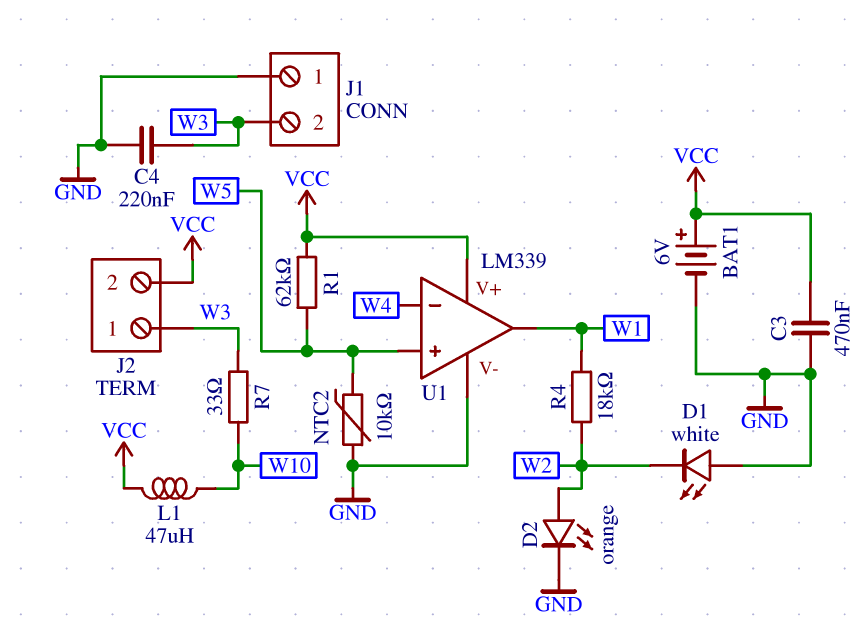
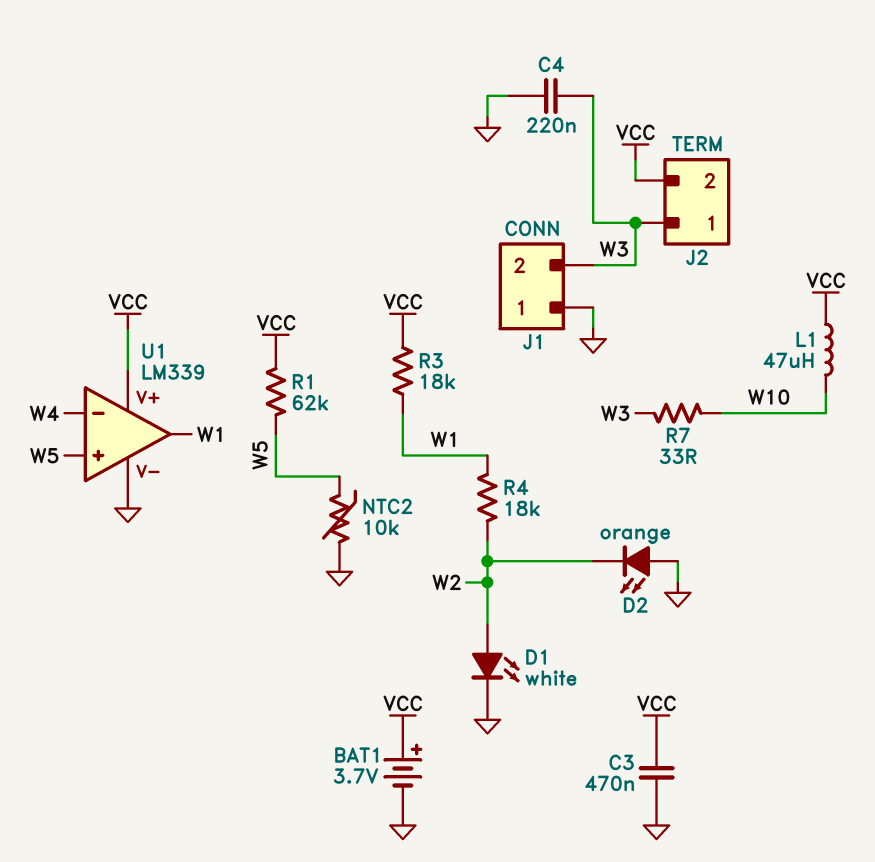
BAT1: 6V (plus VCC, minus GND) -> 3.7V (plus VCC, minus GND)
D1: LED white (A GND, K W2) -> LED white (A W2, K GND)
D2: LED orange (A W2, K GND) -> LED orange (A GND, K W2)
R3: none -> 18k (VCC, W1)

